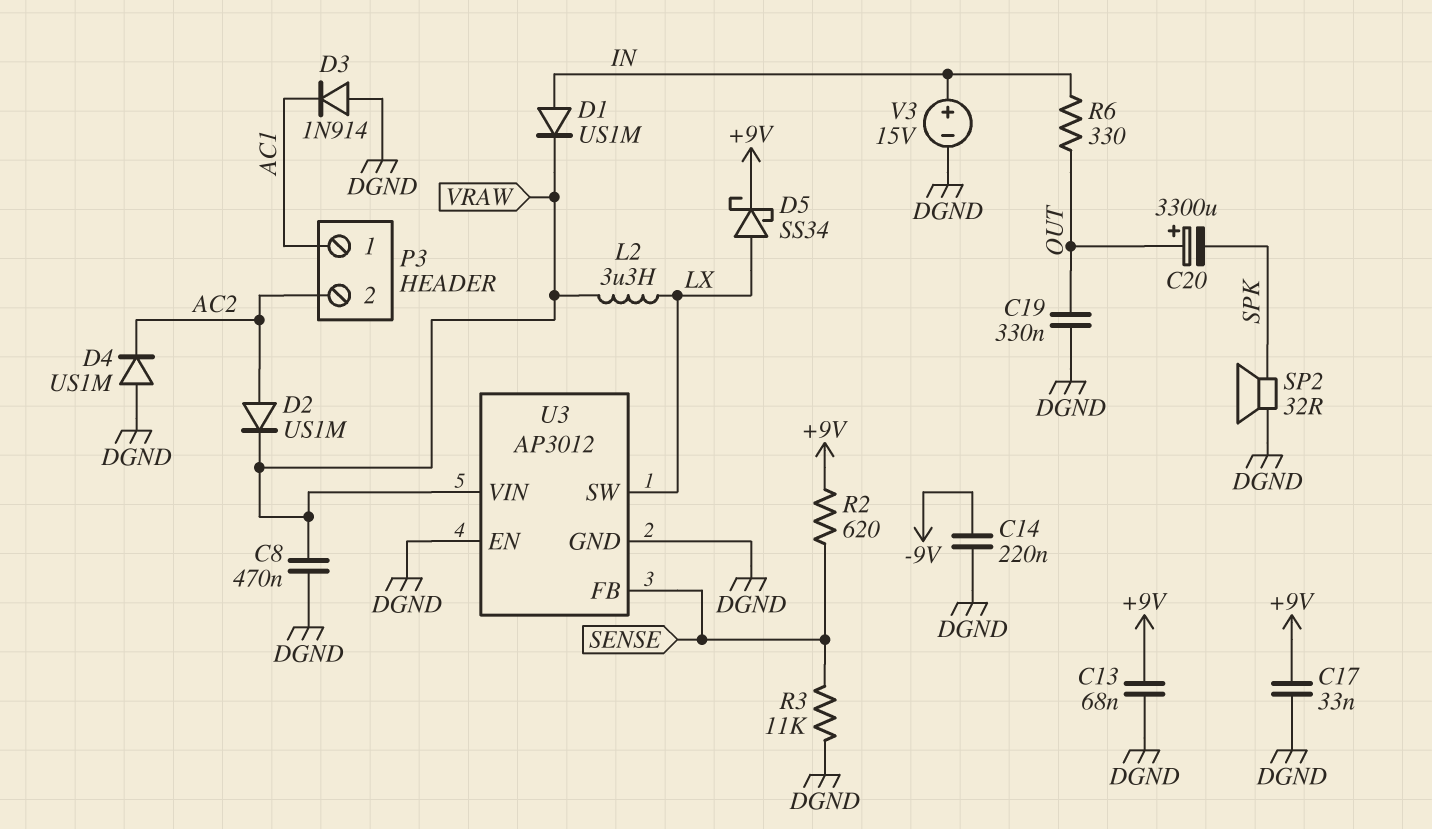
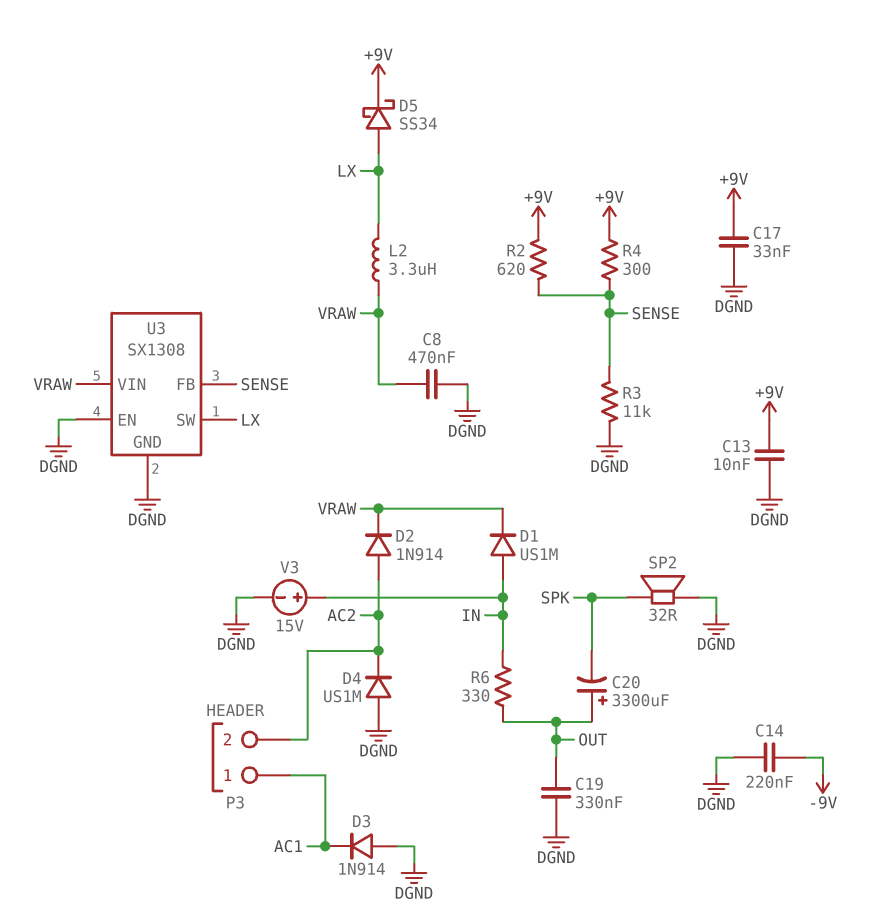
C13: 68nF (+9V, DGND) -> 10nF (+9V, DGND)
D2: diode US1M (A AC2, K VRAW) -> diode 1N914 (A AC2, K VRAW)
R4: none -> 300 (+9V, SENSE)
U3: AP3012 -> SX1308

